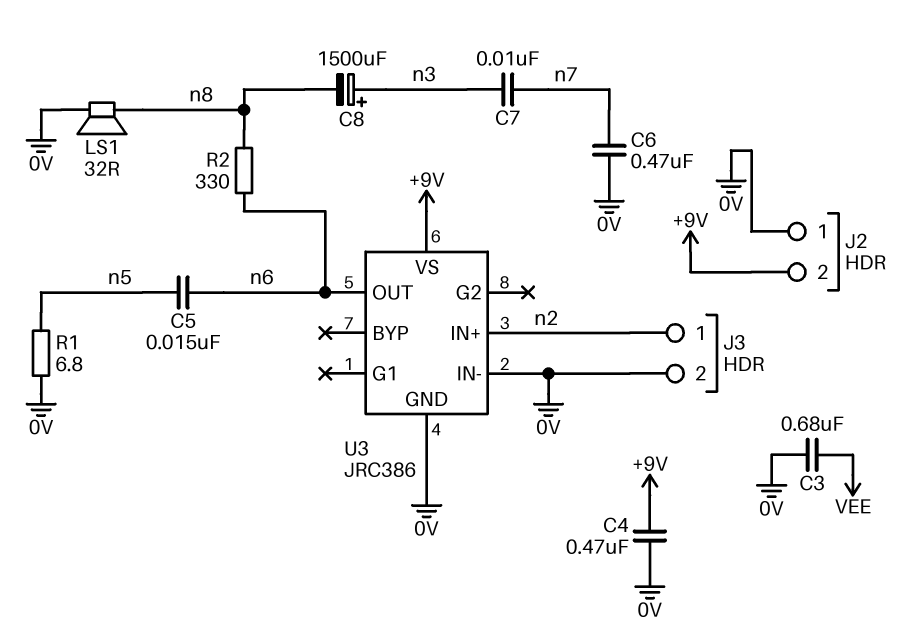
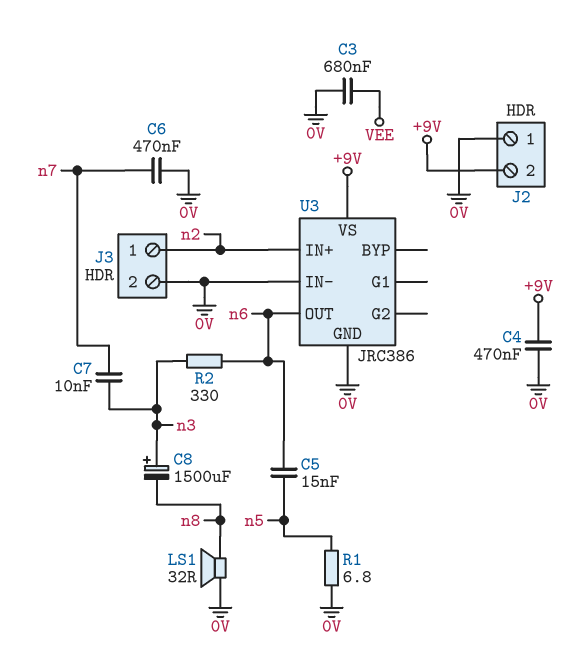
R2: 330 (n6, n8) -> 330 (n3, n6)

